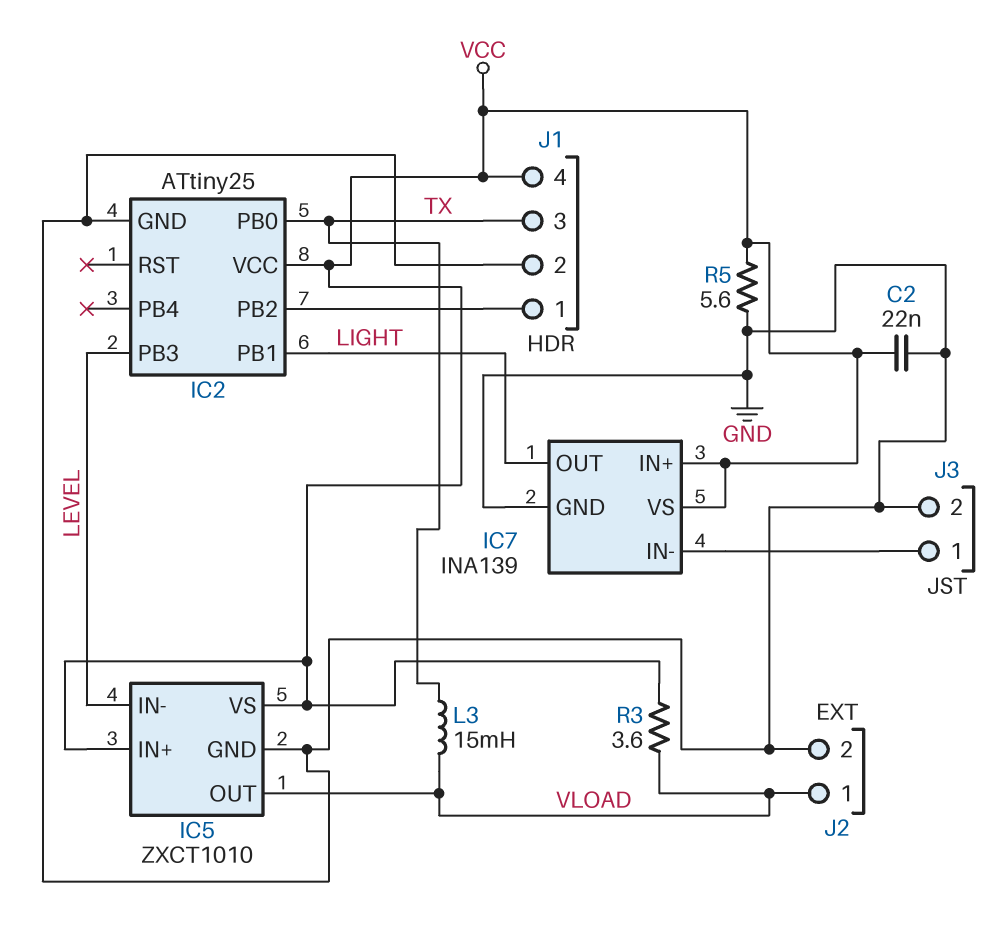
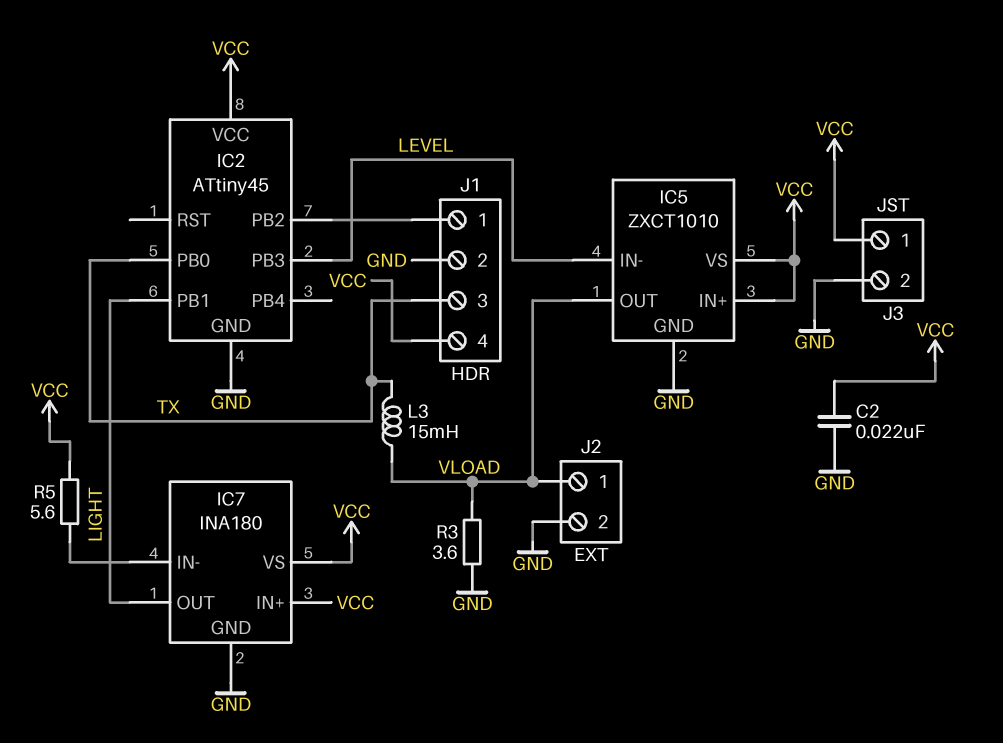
IC2: ATtiny25 -> ATtiny45
IC7: INA139 -> INA180
J3 pin 1: IC7/IN- -> VCC
R3: 3.6 (VCC, VLOAD) -> 3.6 (GND, VLOAD)
R5: 5.6 (GND, VCC) -> 5.6 (IC7/IN-, VCC)

